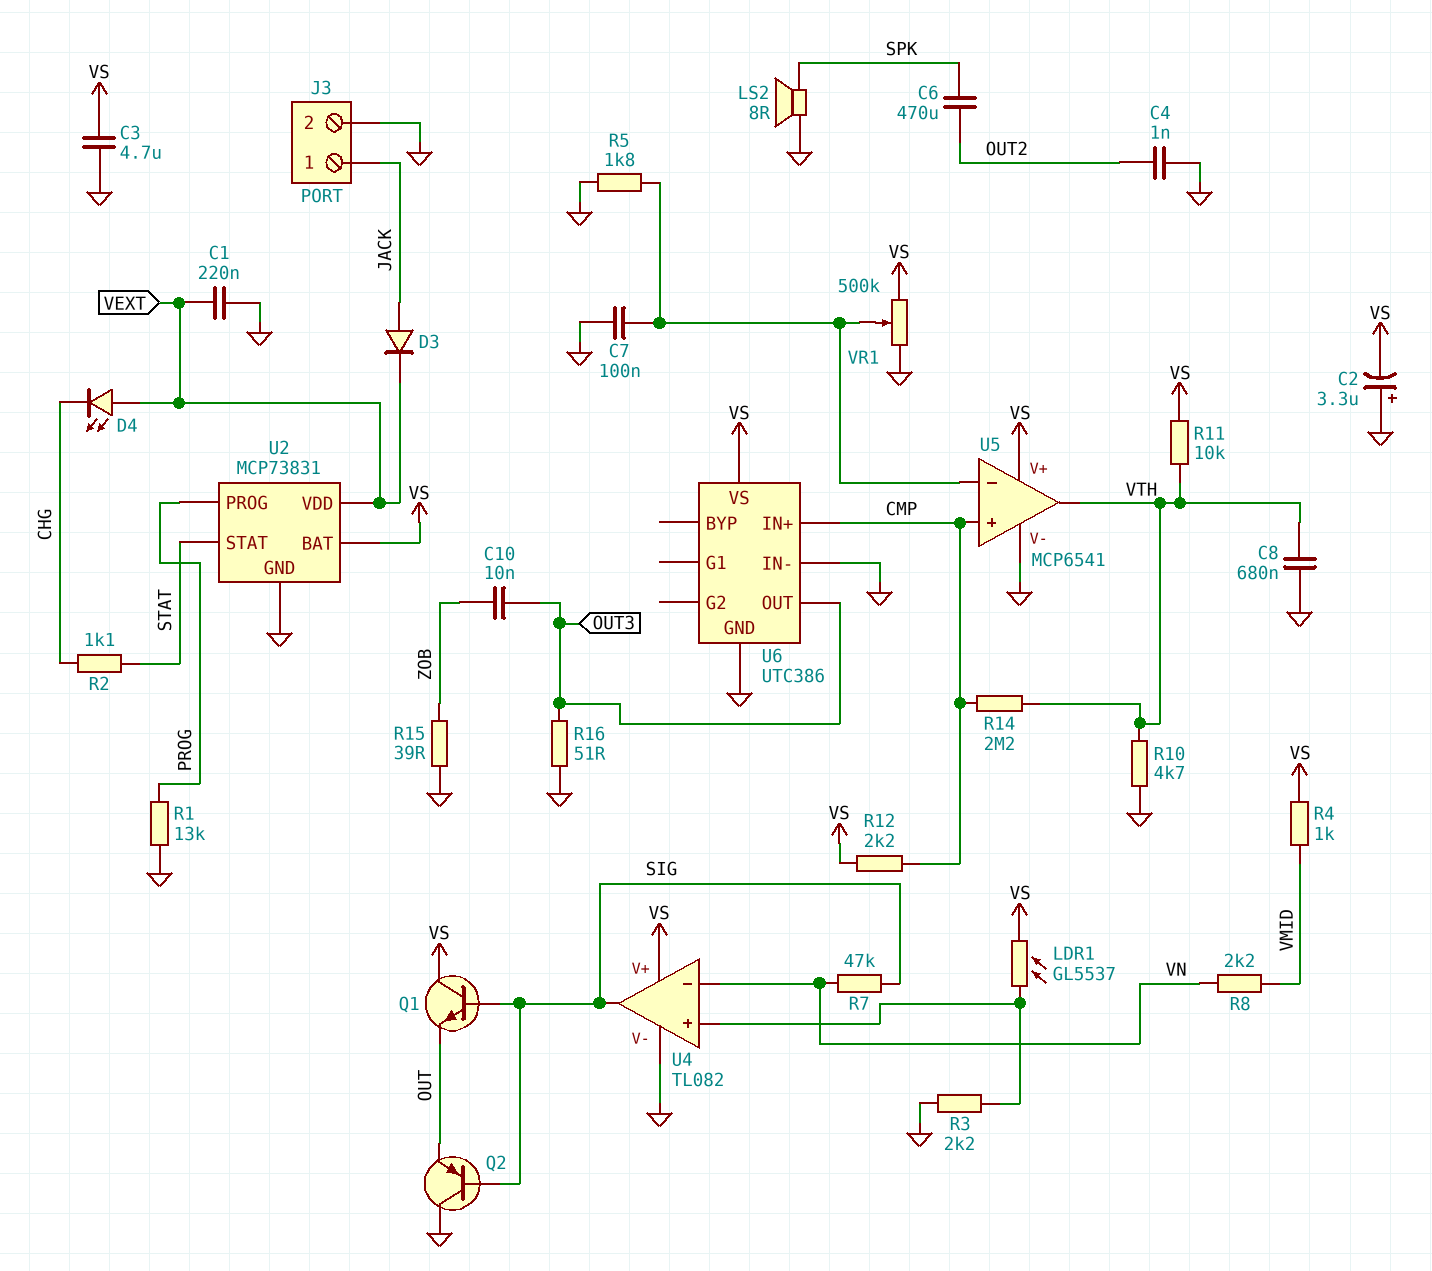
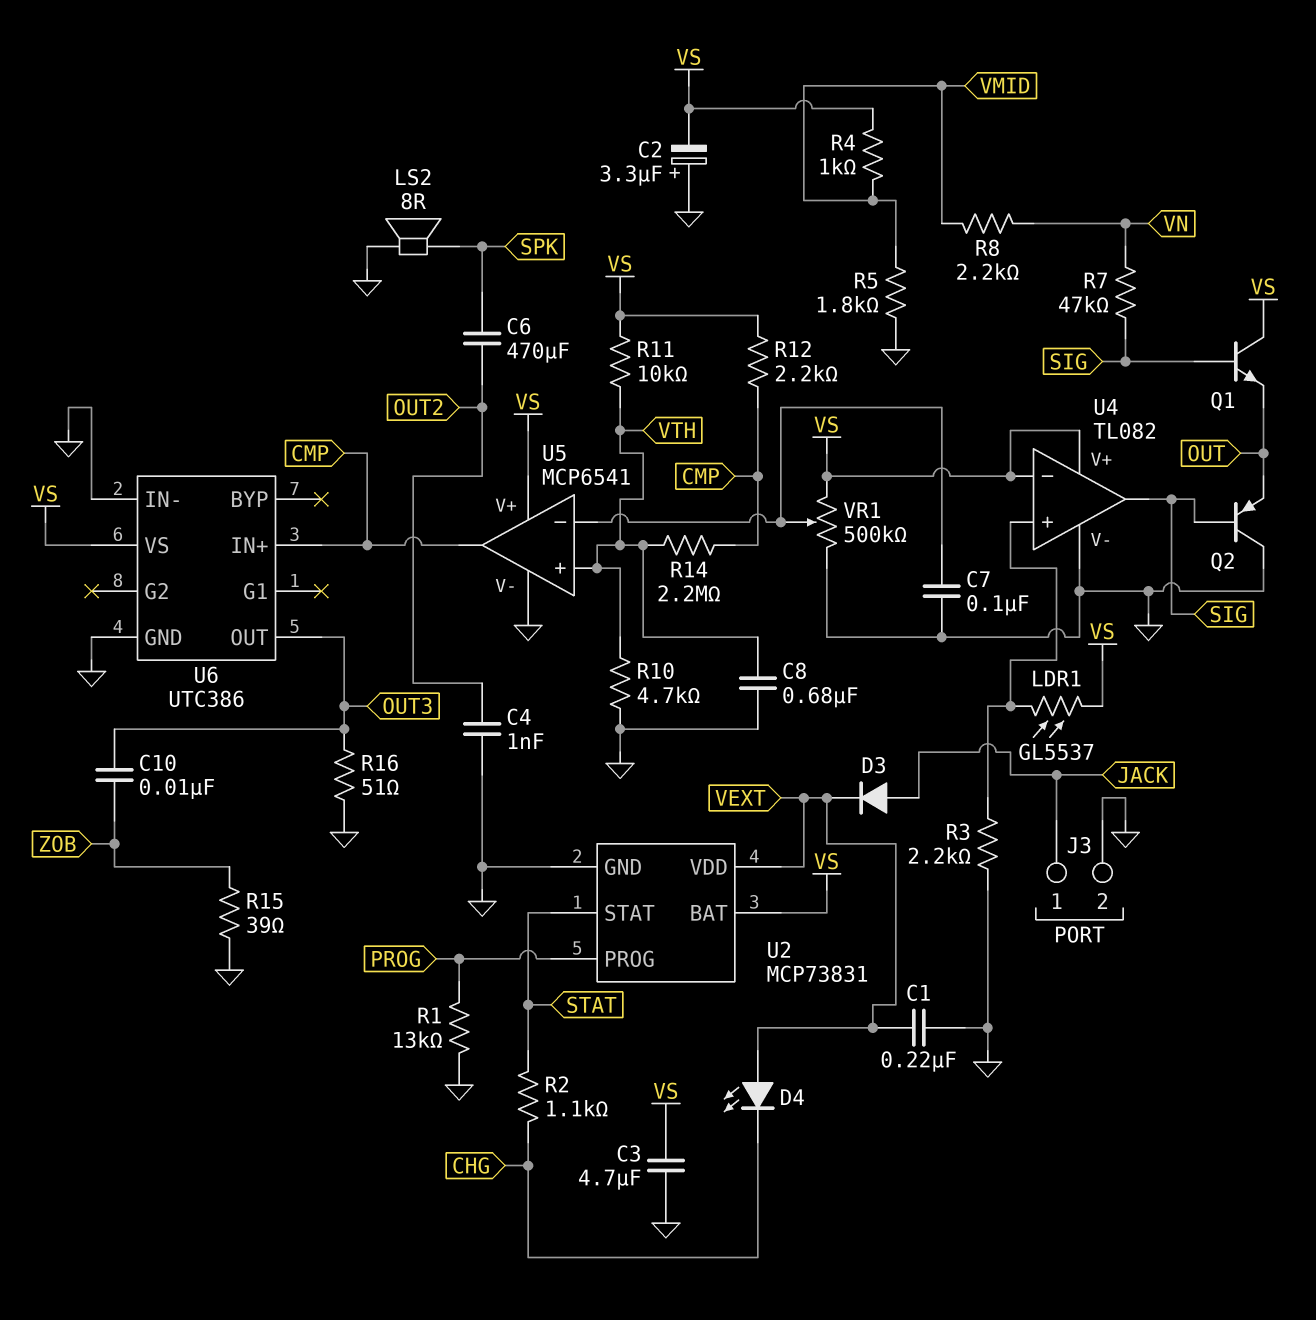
R5: 1.8k (GND, U5/in-) -> 1.8k (GND, VMID)
U4 pin in-: VN -> VS
U5 pin in+: CMP -> VTH
U5 pin out: VTH -> CMP

